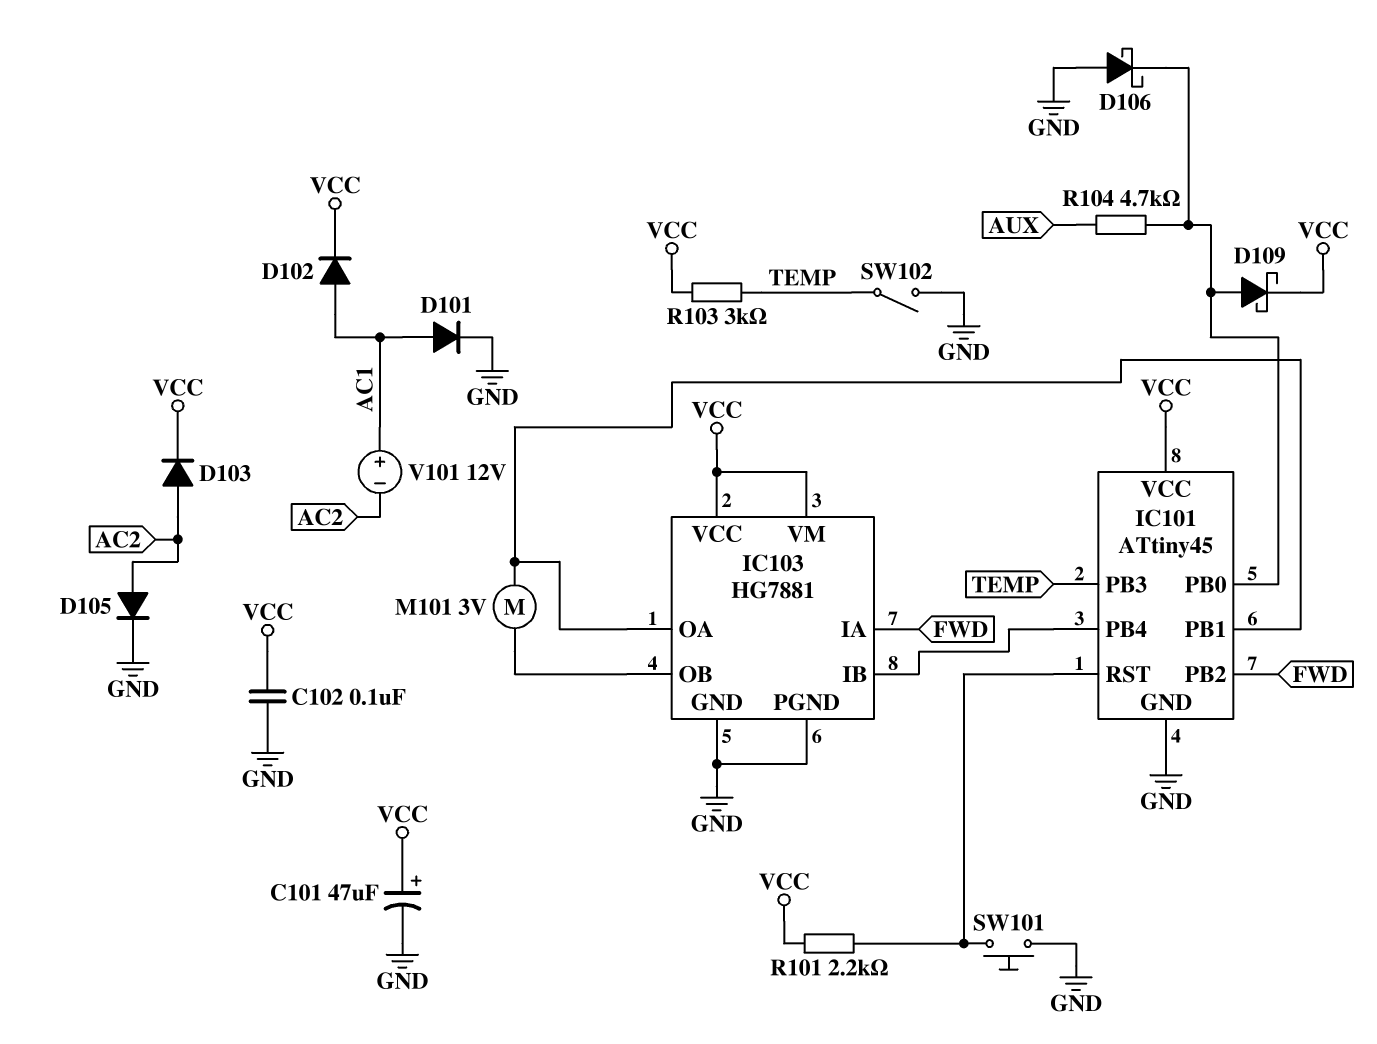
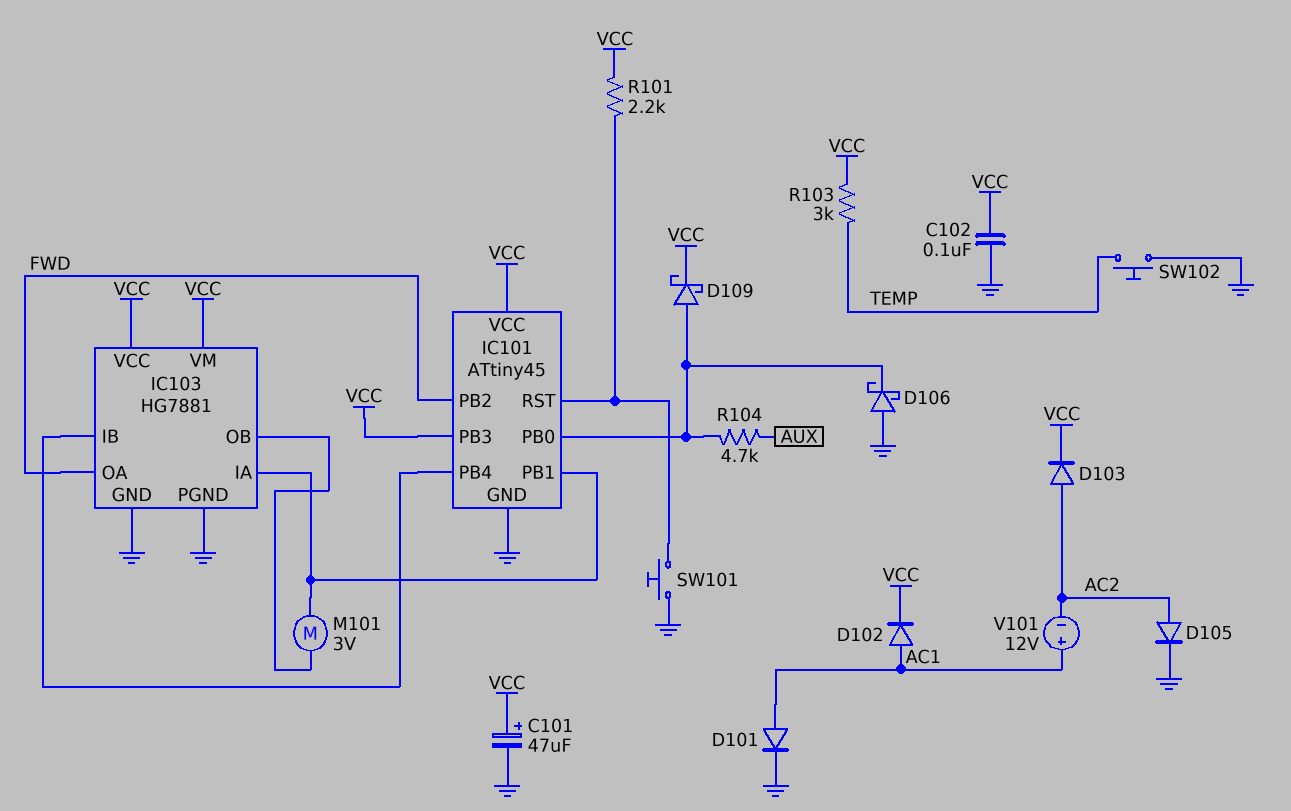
IC101 pin PB3: TEMP -> VCC
IC103 pin IA: FWD -> IC101/PB1
IC103 pin OA: IC101/PB1 -> FWD
SW102: switch (GND, TEMP) -> button (GND, TEMP)

